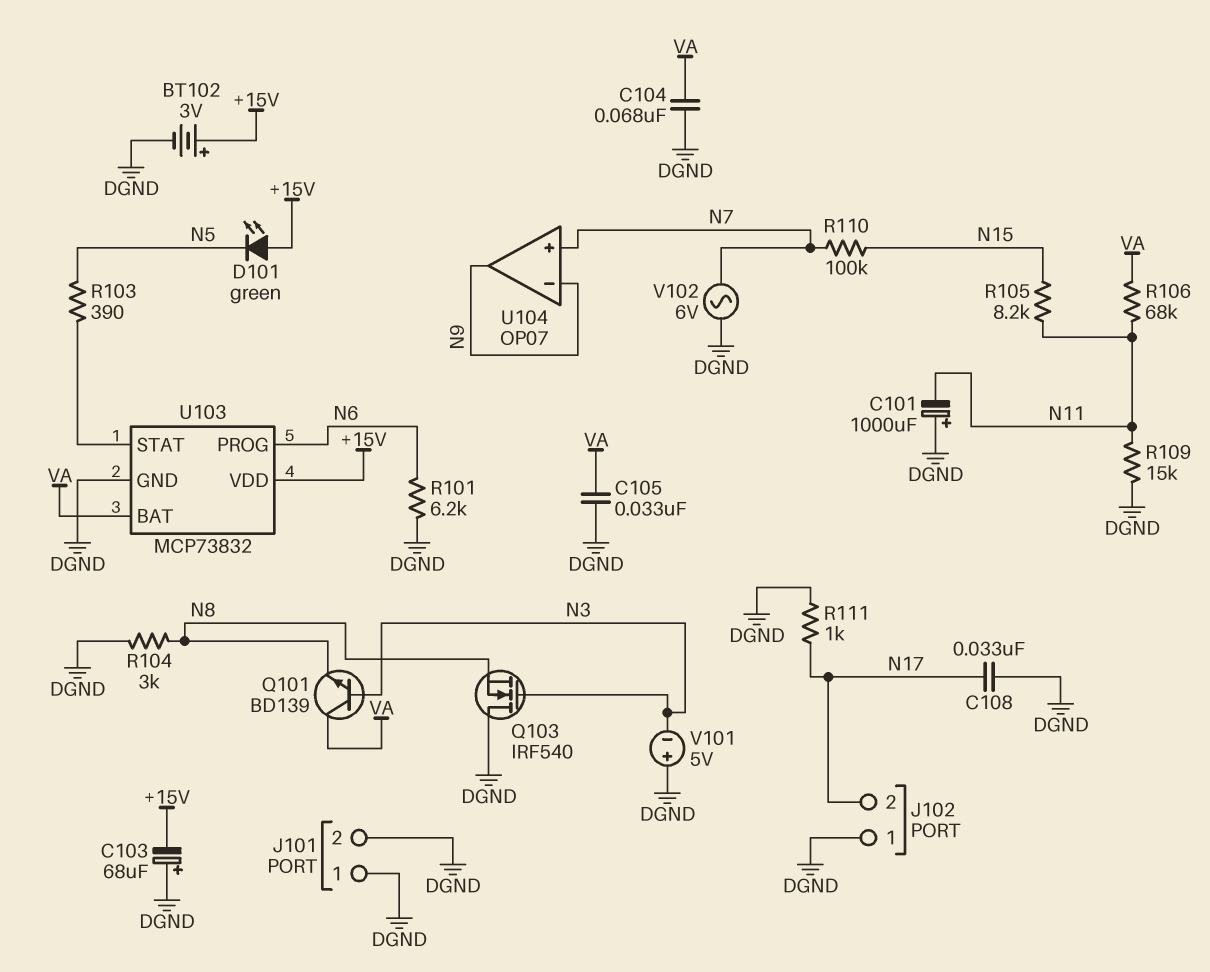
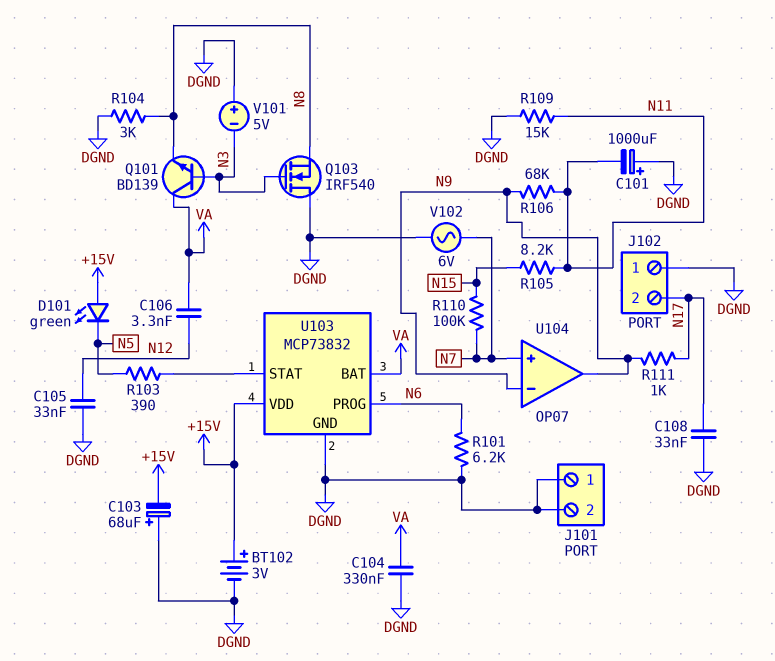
C104: 68nF (DGND, VA) -> 330nF (DGND, VA)
C105: 33nF (DGND, VA) -> 33nF (DGND, N12)
C106: none -> 3.3nF (N12, VA)
R106: 68k (N11, VA) -> 68k (N9, N11)
R111: 1k (DGND, N17) -> 1k (N9, N17)

